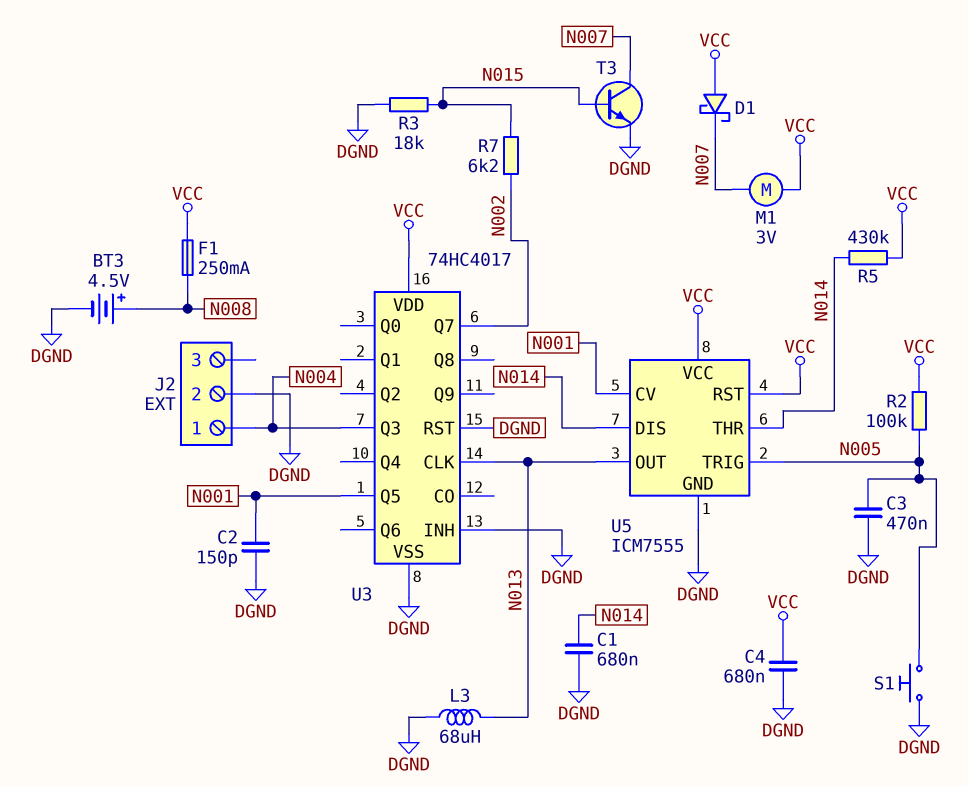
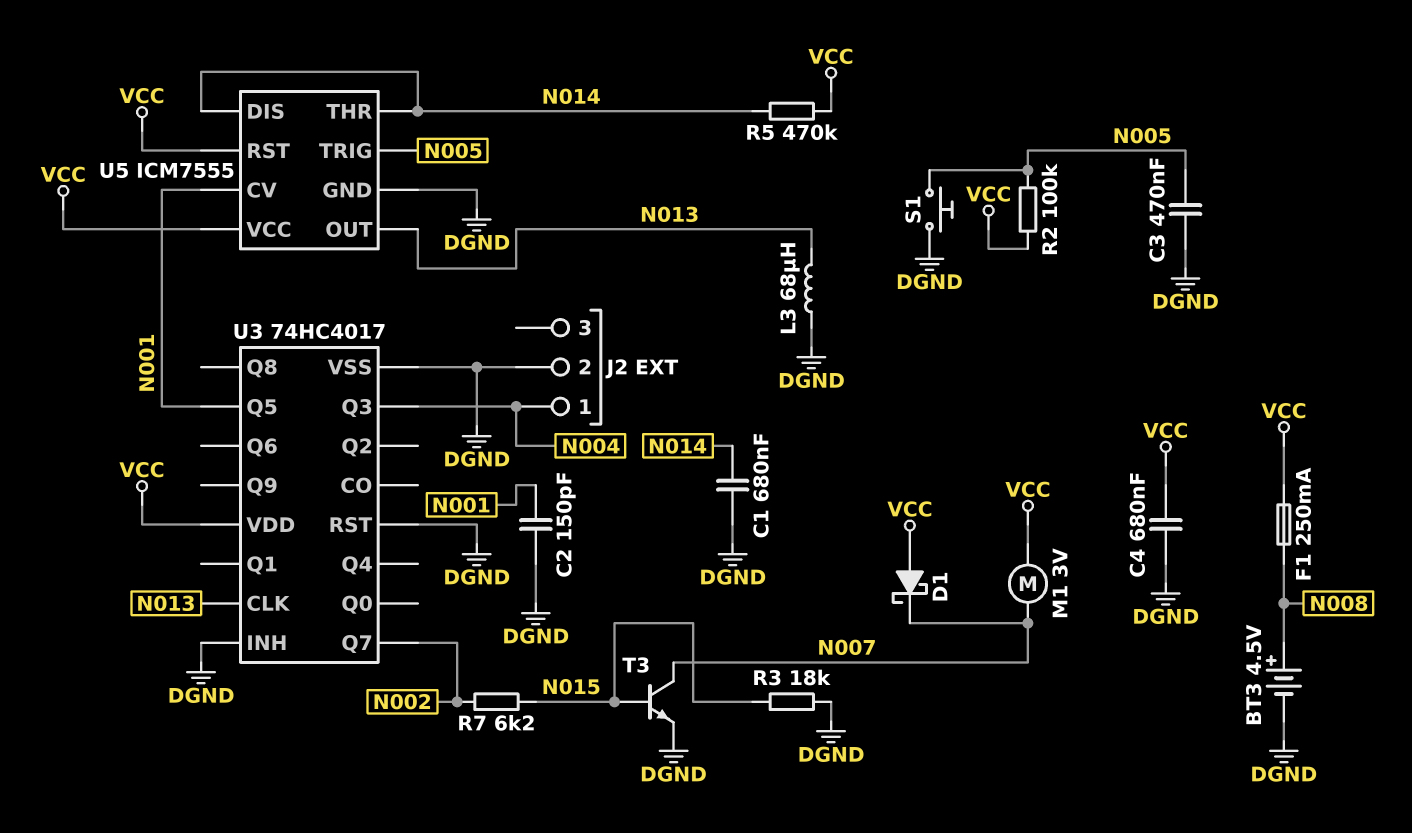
R5: 430k (N014, VCC) -> 470k (N014, VCC)

